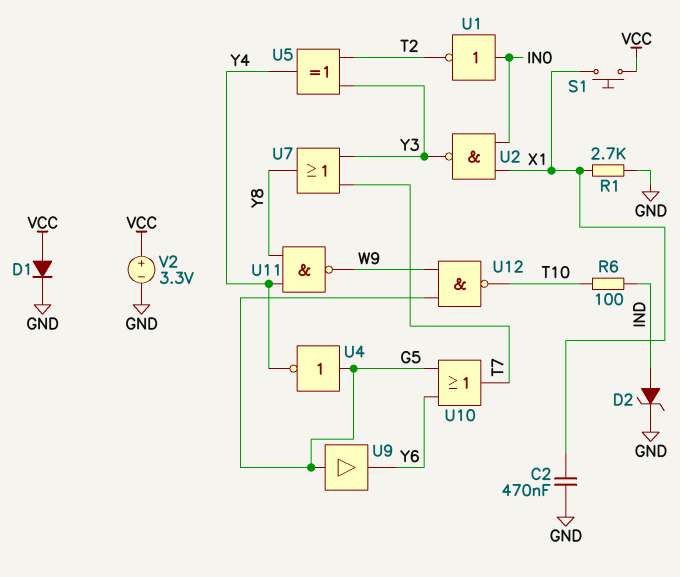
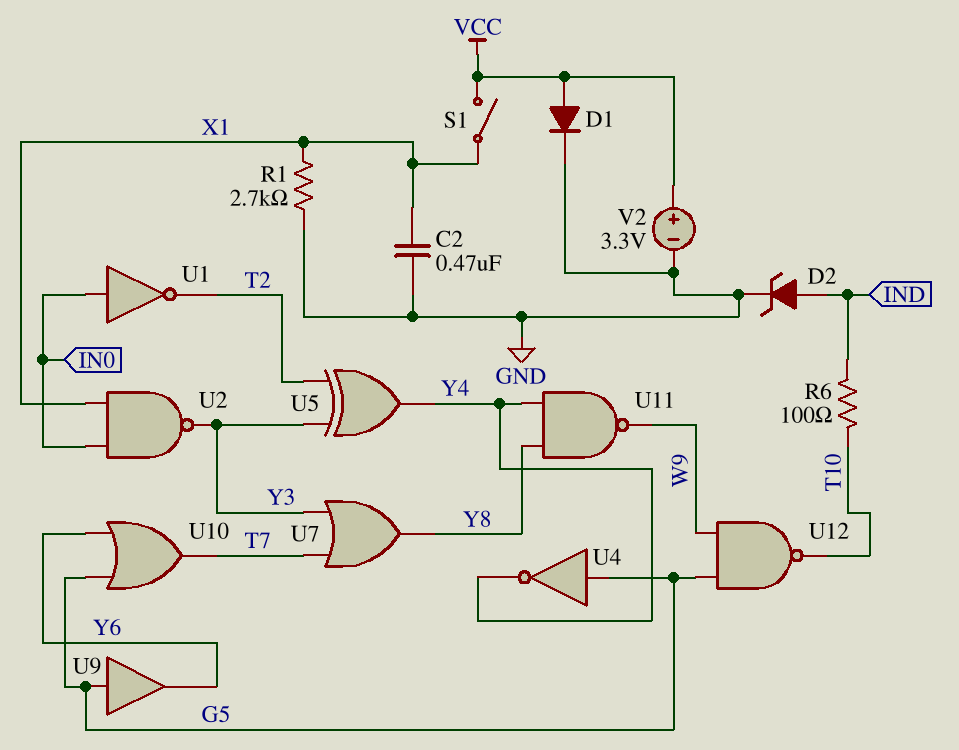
S1: button (VCC, X1) -> switch (VCC, X1)

